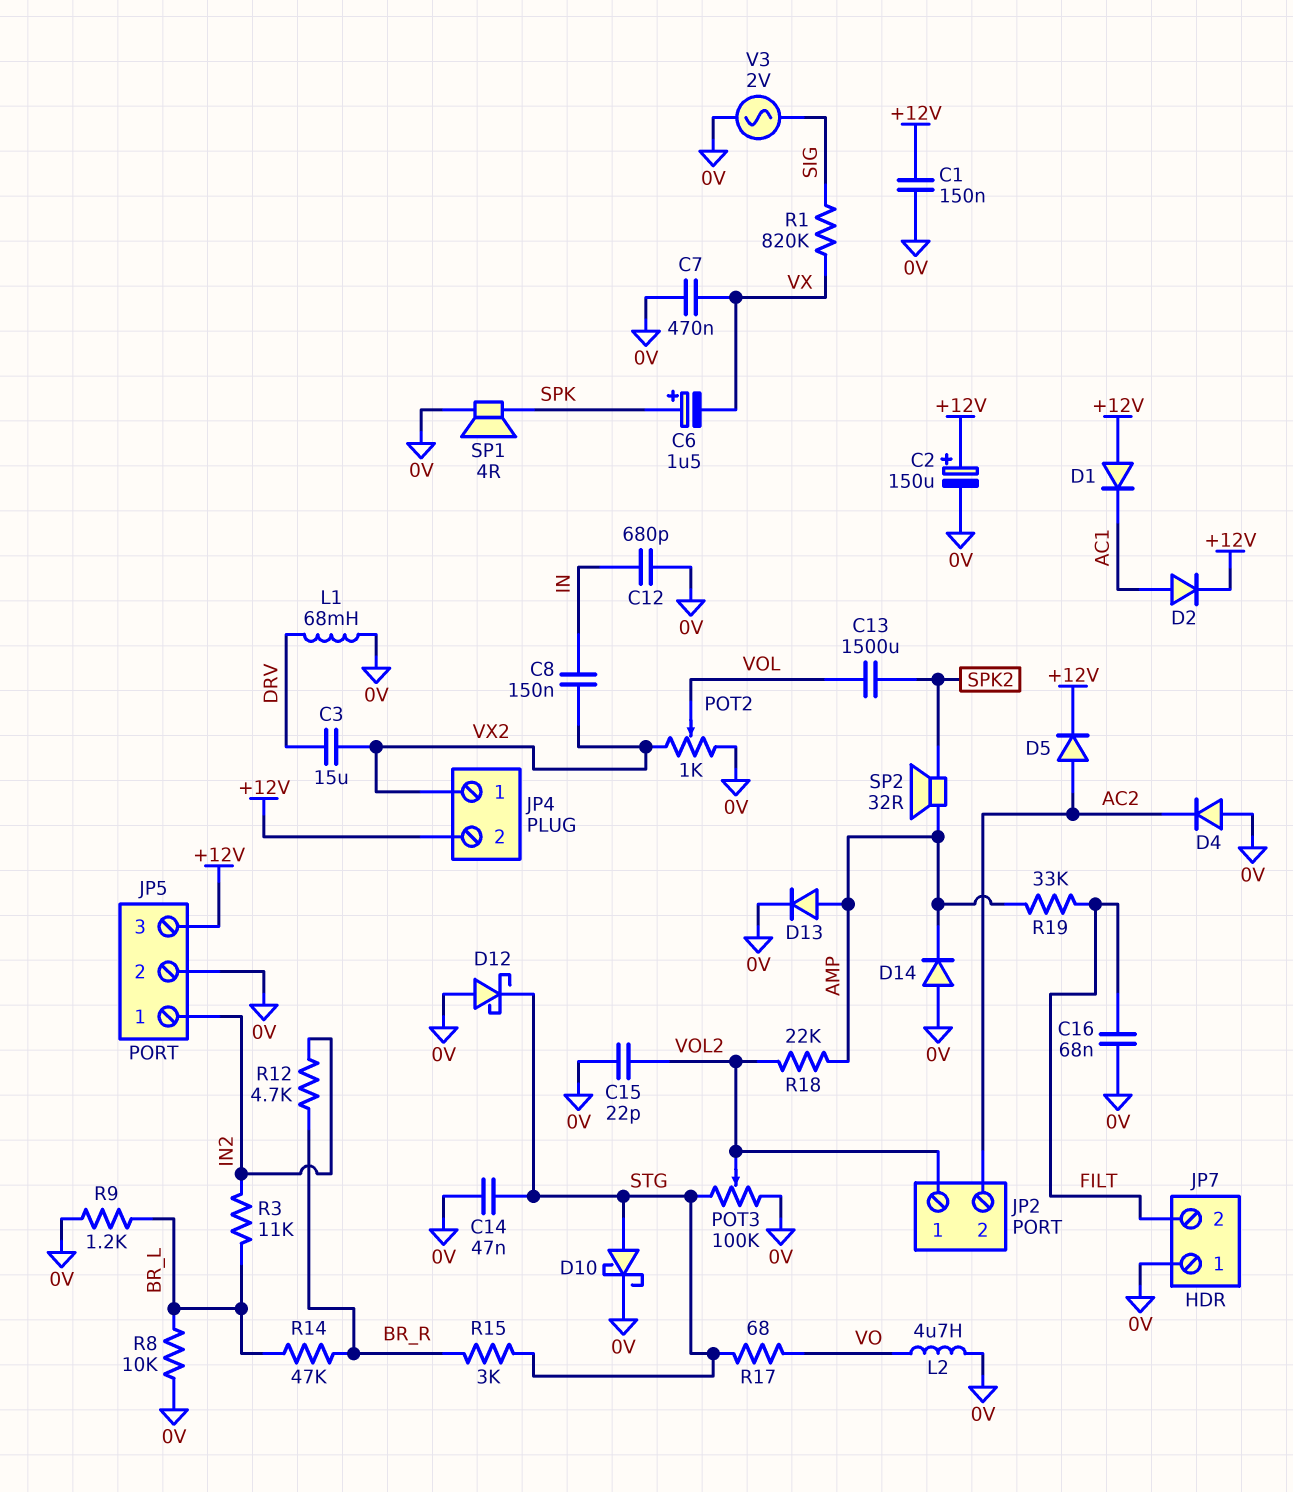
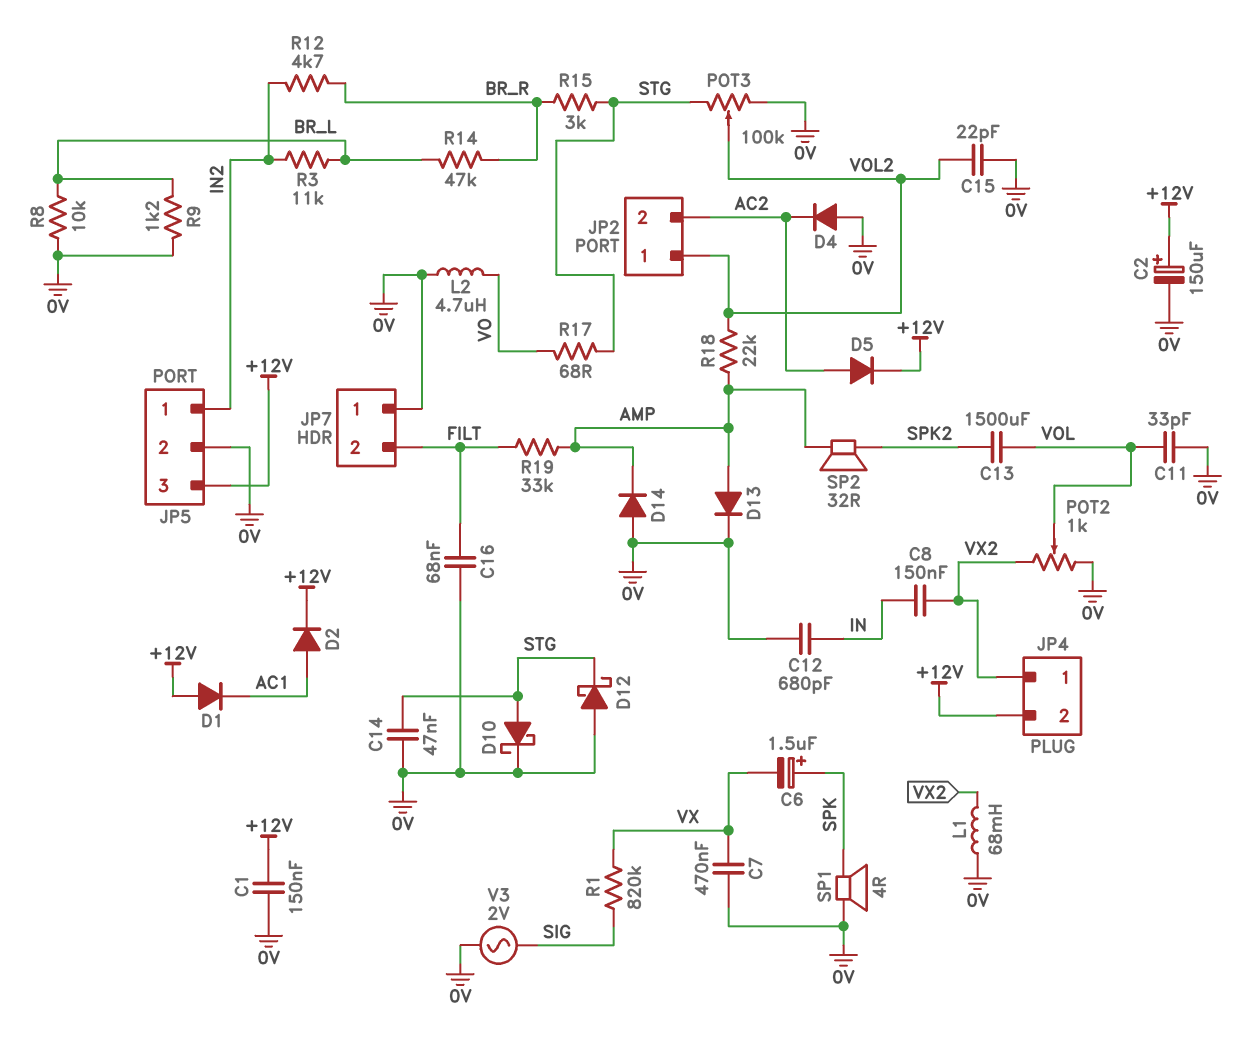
C3: 15uF (DRV, VX2) -> none
C11: none -> 33pF (0V, VOL)
L1: 68mH (0V, DRV) -> 68mH (0V, VX2)

